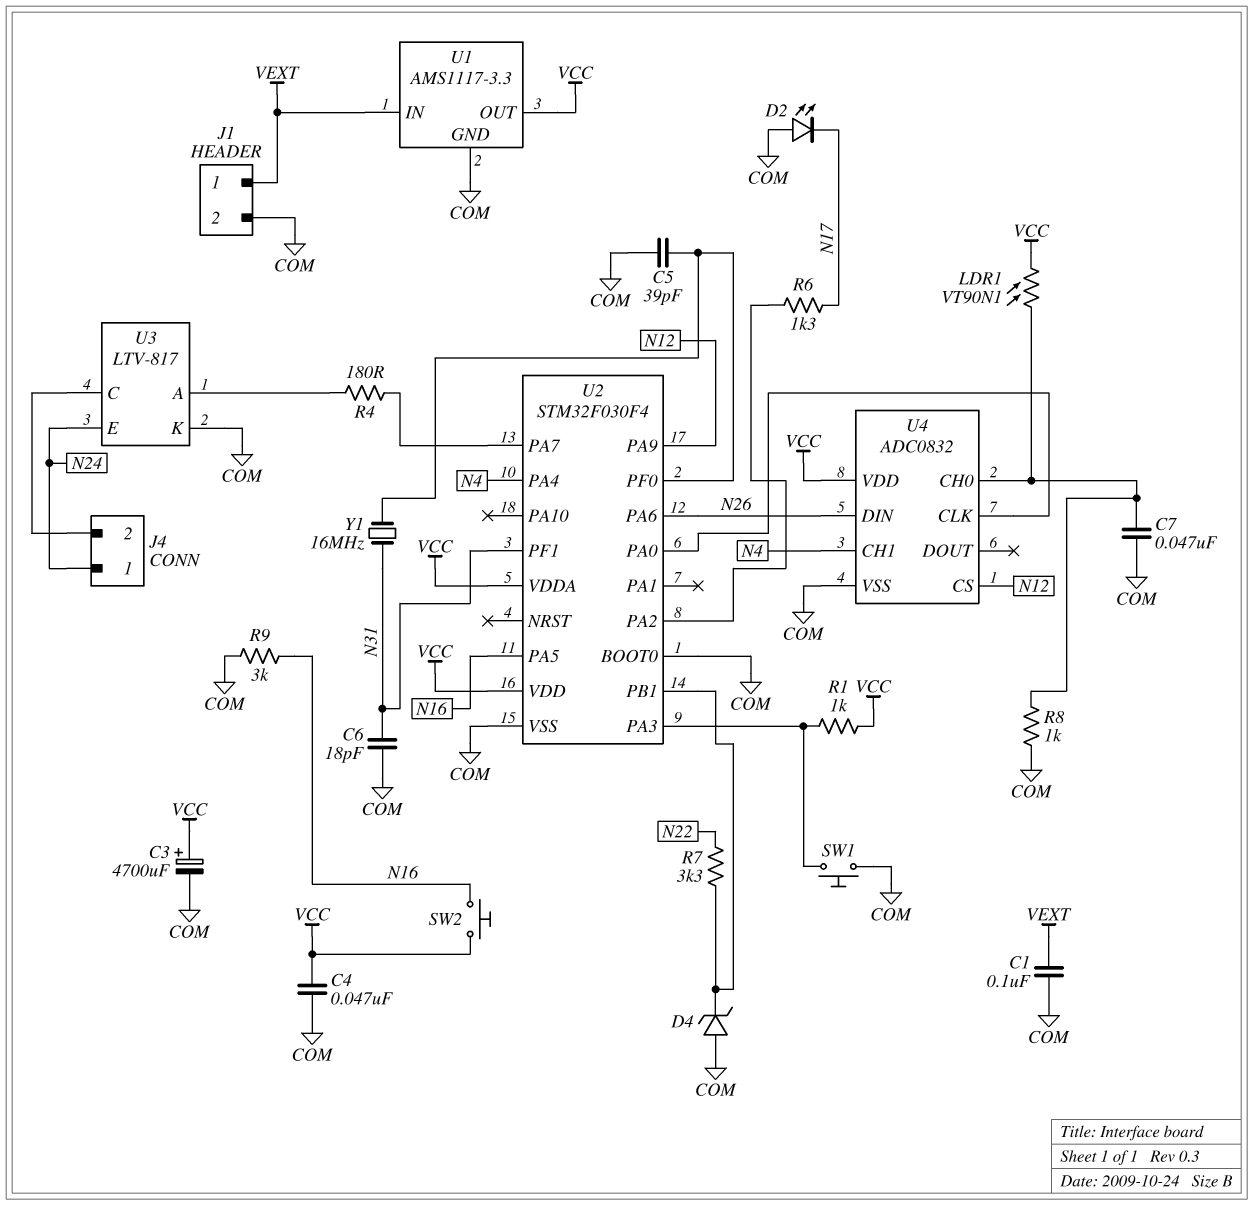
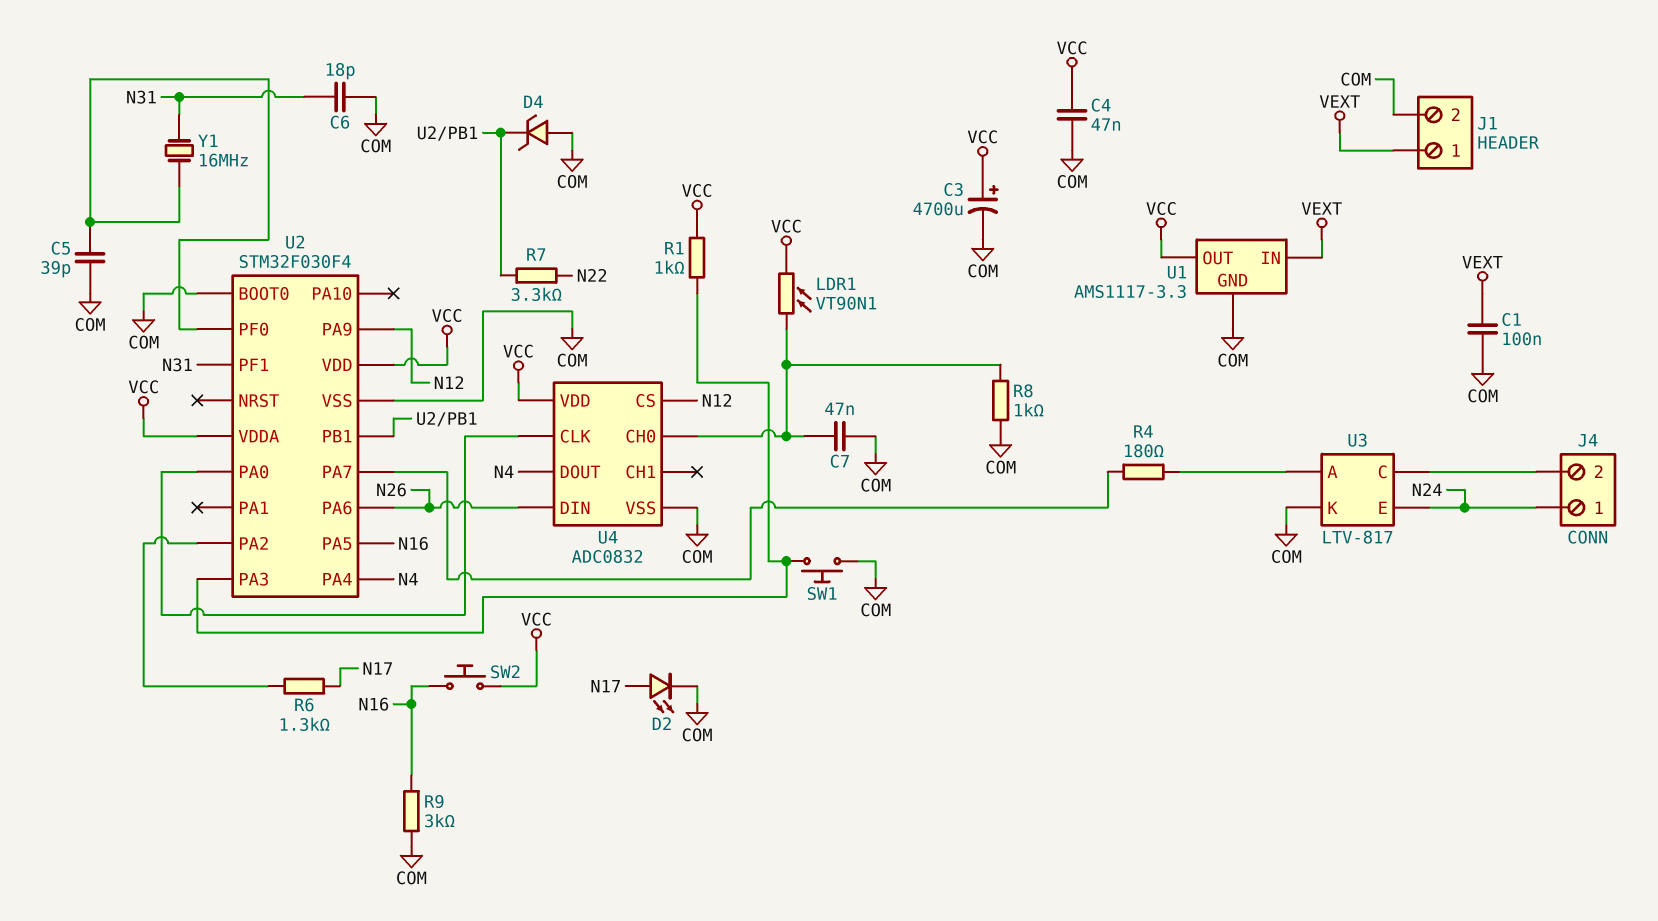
D2: LED (A COM, K N17) -> LED (A N17, K COM)
U4 pin CH1: N4 -> none
U4 pin DOUT: none -> N4

